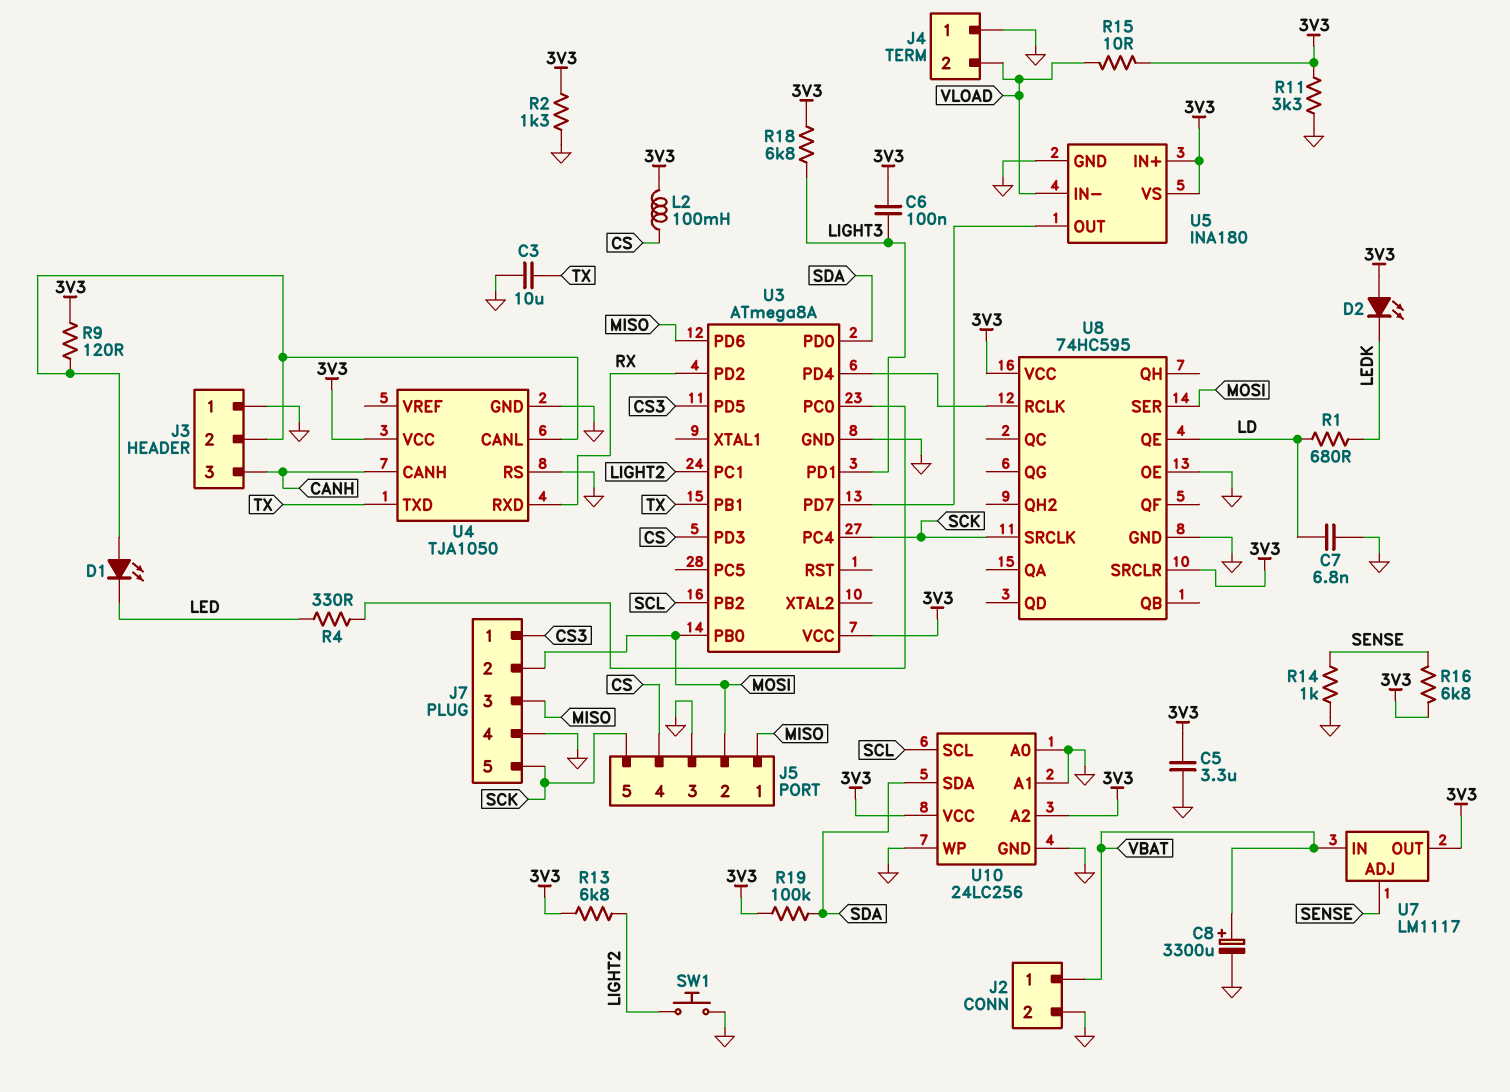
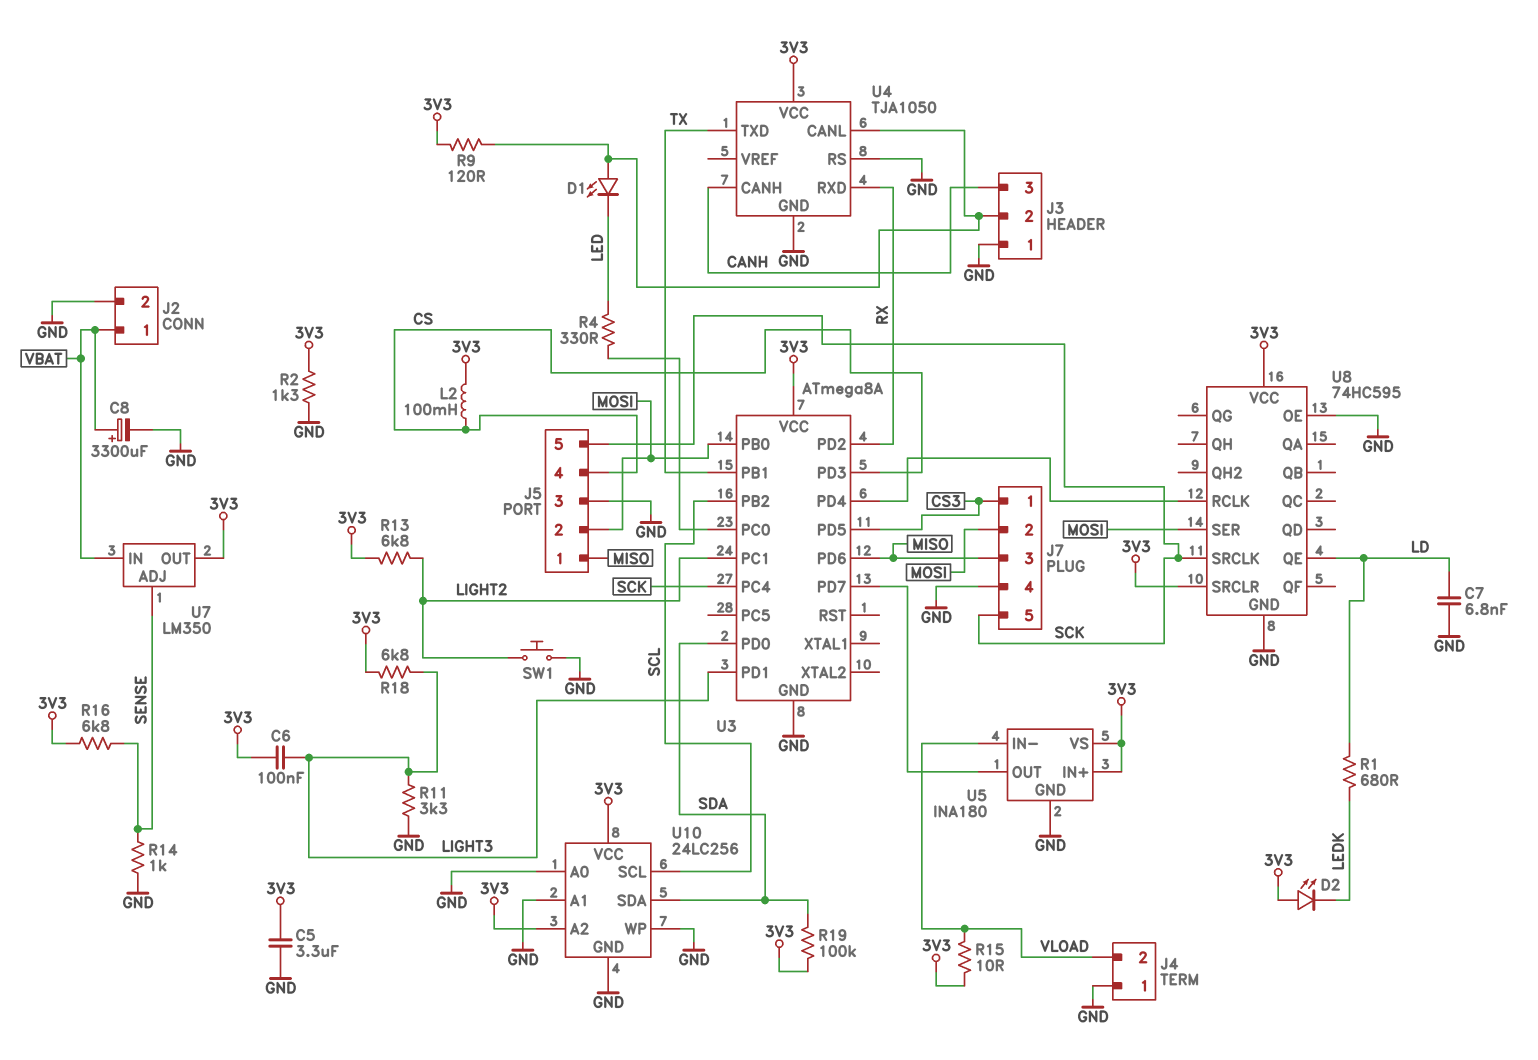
C3: 10uF (GND, TX) -> none
R11: 3.3k (3V3, GND) -> 3.3k (GND, LIGHT3)
U7: LM1117 -> LM350

